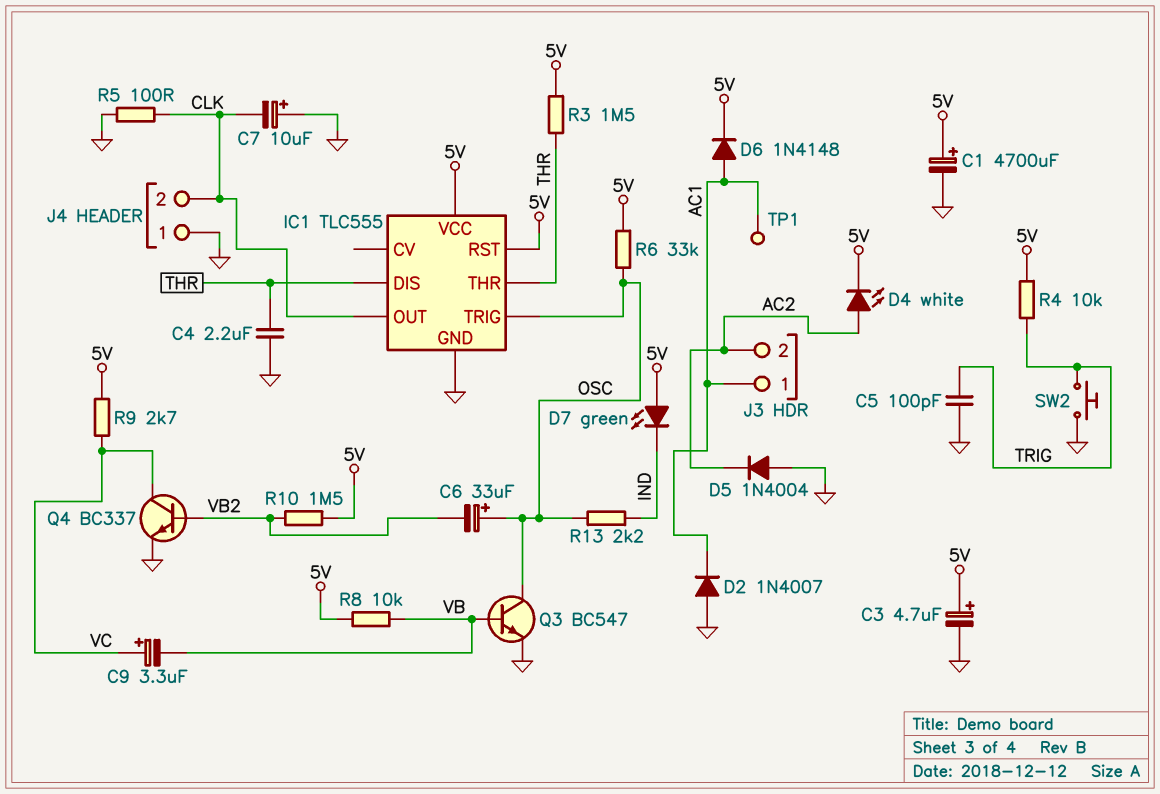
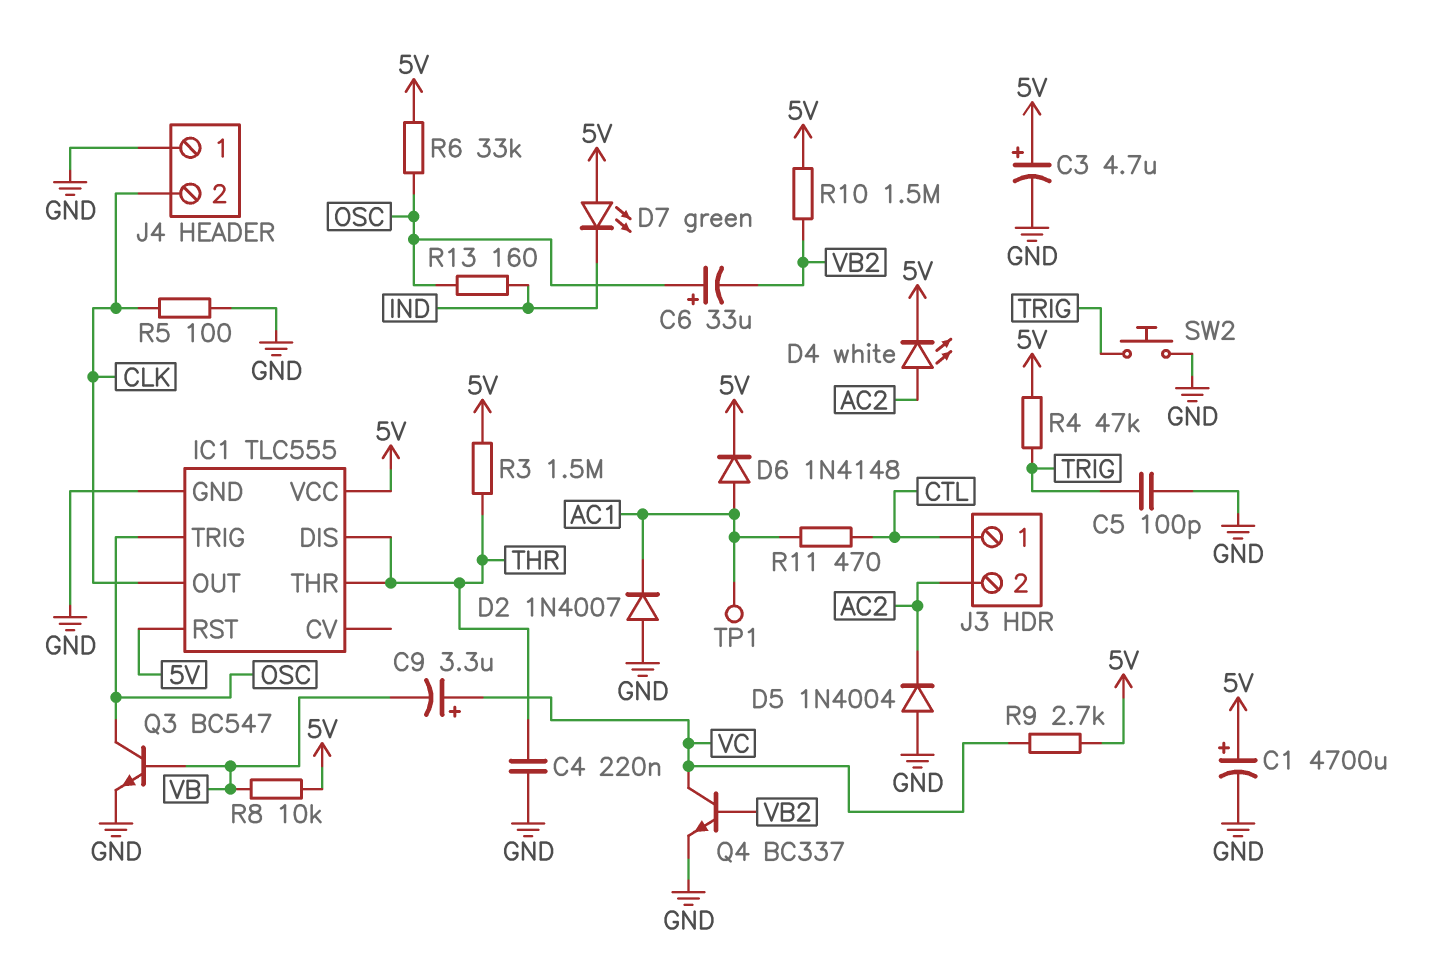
C4: 2.2uF (GND, THR) -> 220nF (GND, THR)
C7: 10uF (plus GND, minus CLK) -> none
J3 pin 1: AC1 -> CTL
R4: 10k (5V, TRIG) -> 47k (5V, TRIG)
R11: none -> 470 (AC1, CTL)
R13: 2.2k (IND, OSC) -> 160 (IND, OSC)

